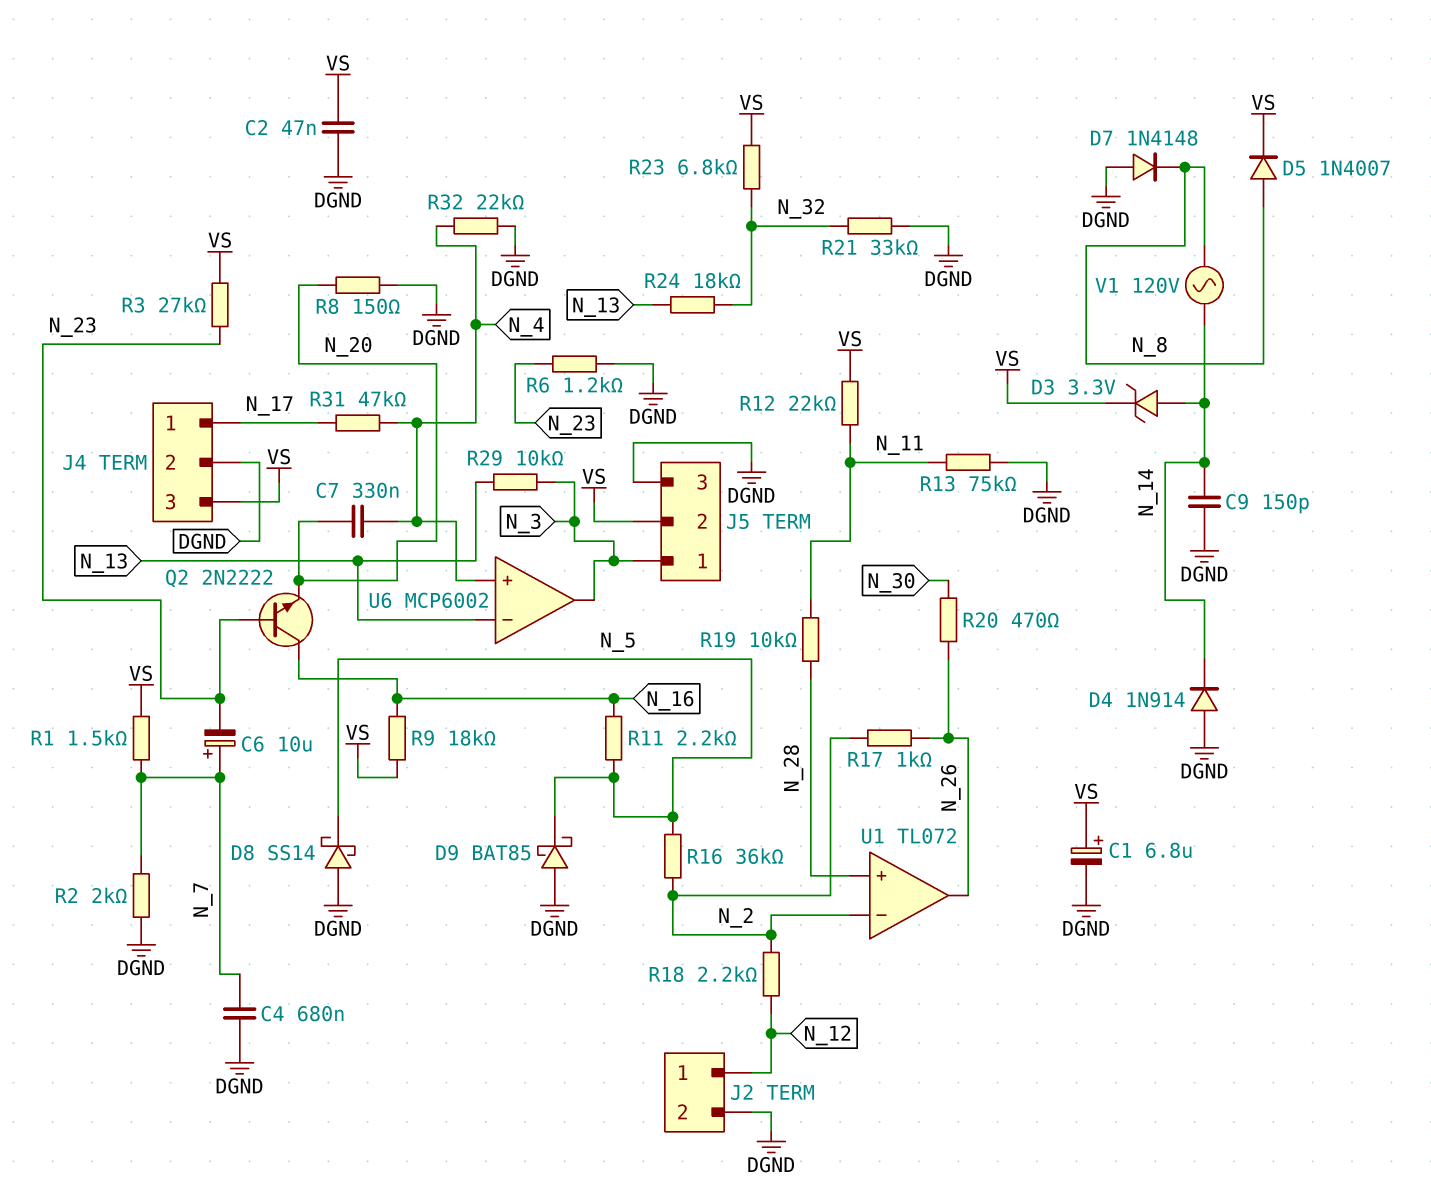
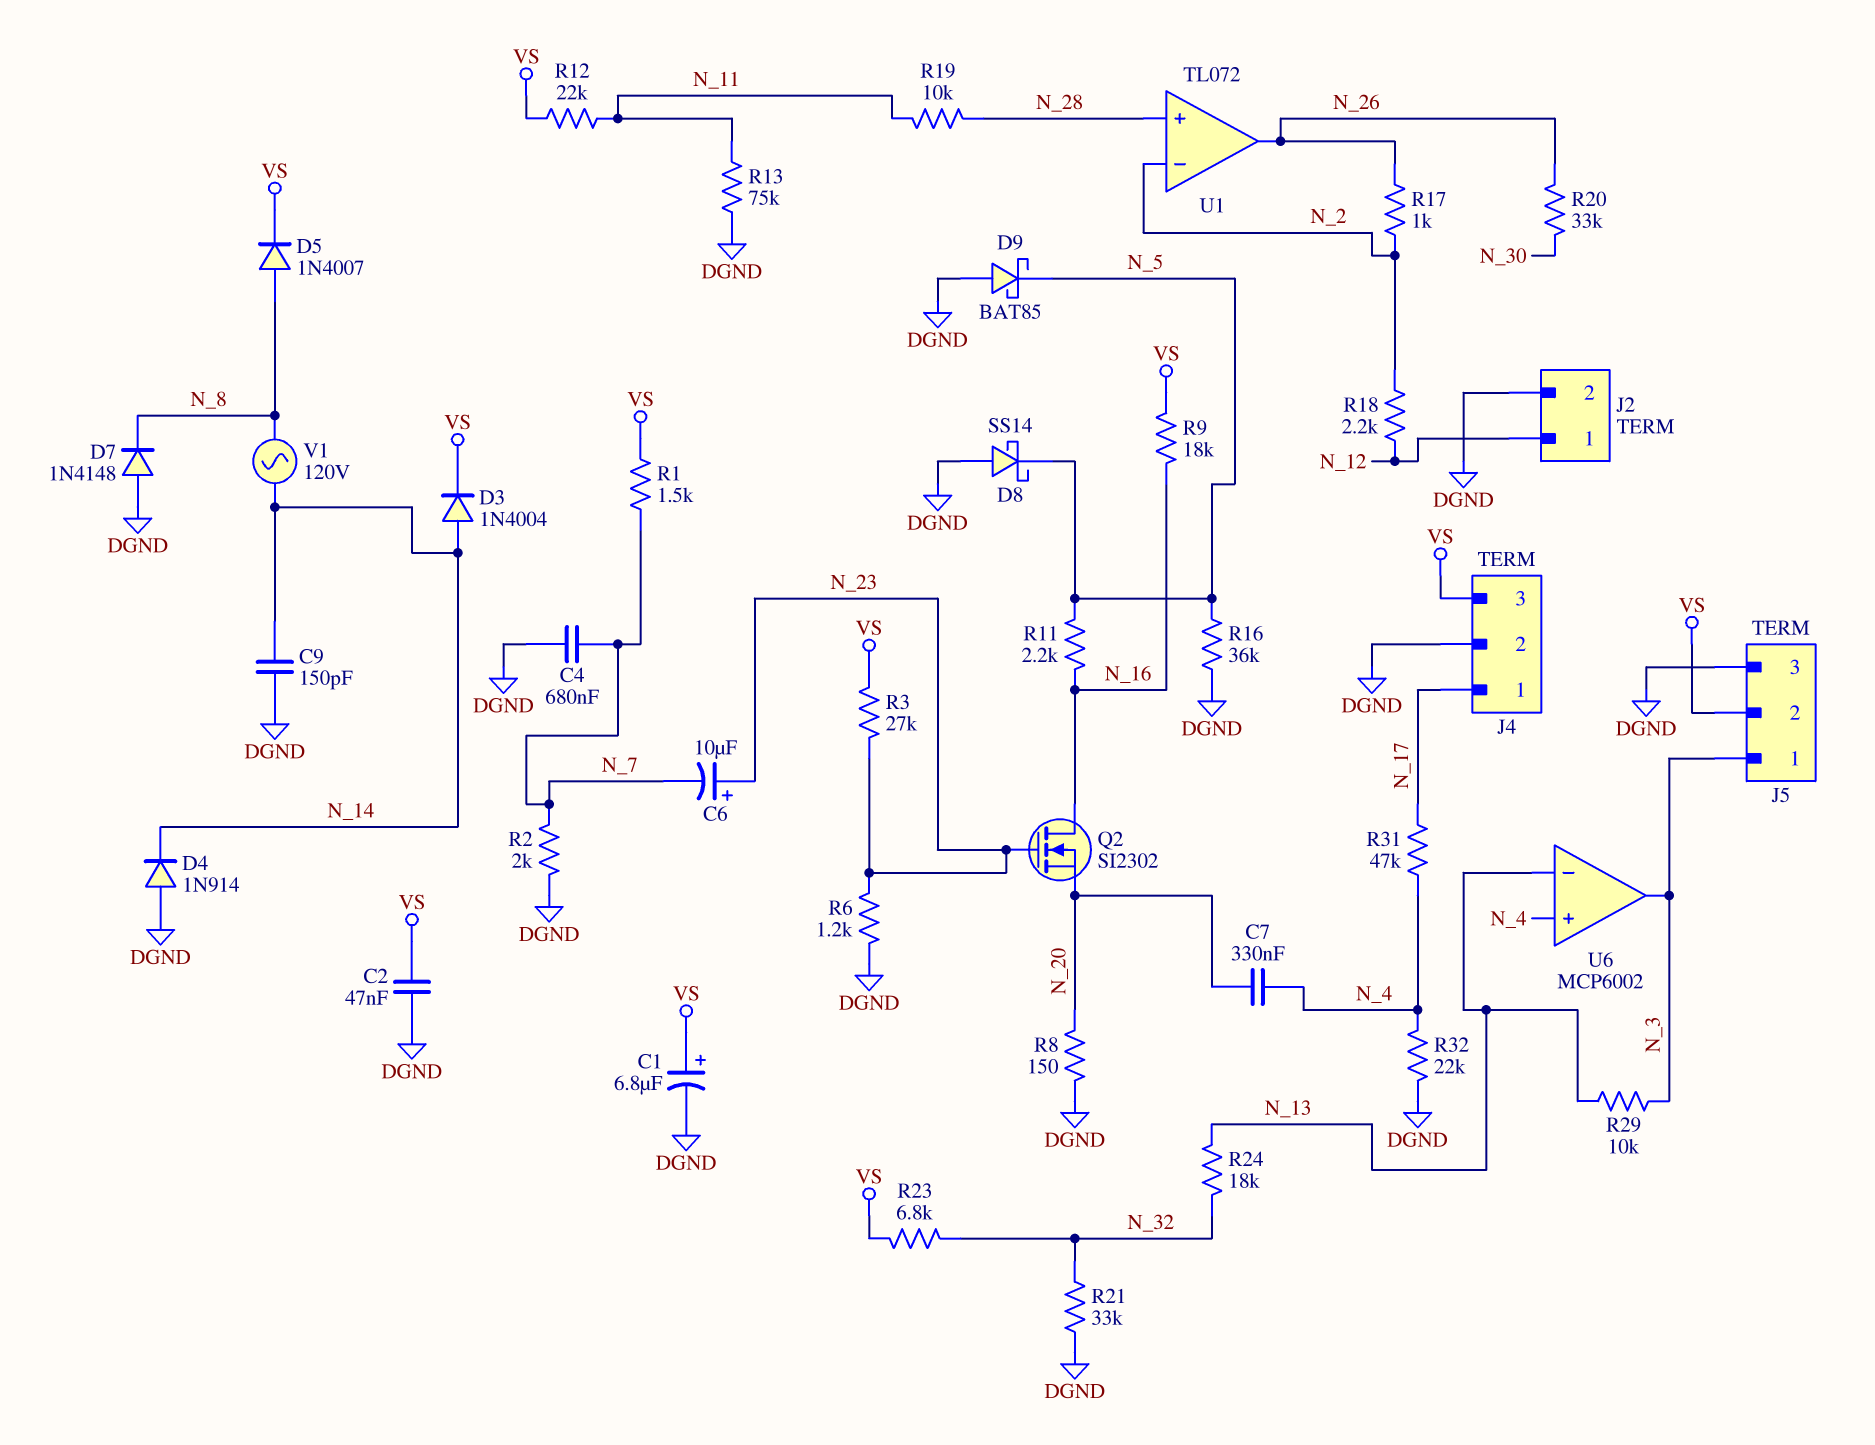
C6: 10uF (plus N_7, minus N_23) -> 10uF (plus N_23, minus N_7)
D3: zener 3.3V (A N_14, K VS) -> diode 1N4004 (A N_14, K VS)
Q2: NPN 2N2222 (B N_23, C N_16, E N_20) -> NMOS SI2302 (G N_23, D N_16, S N_20)
R16: 36k (N_2, N_5) -> 36k (DGND, N_5)
R20: 470 (N_26, N_30) -> 33k (N_26, N_30)

